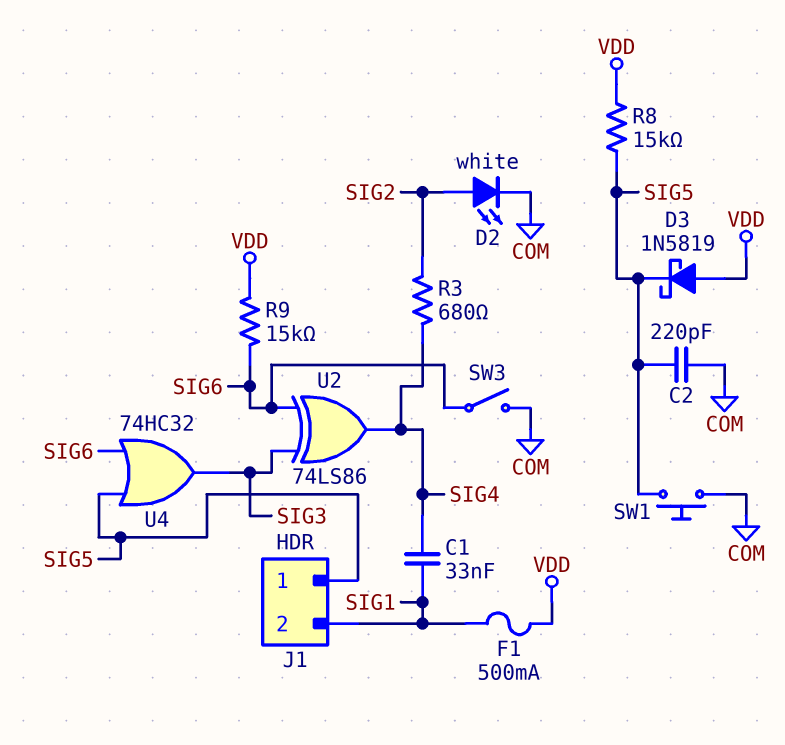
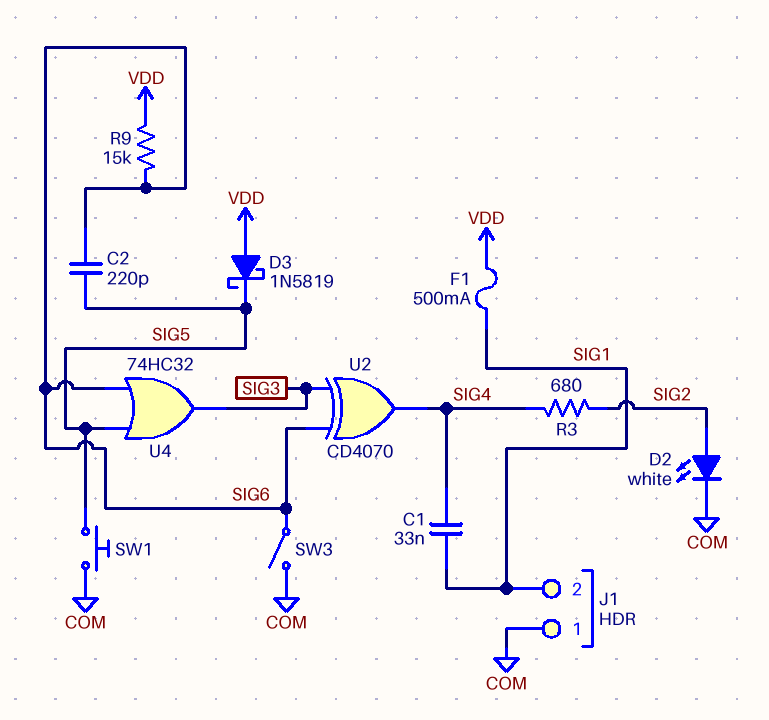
C2: 220pF (COM, SIG5) -> 220pF (SIG5, SIG6)
J1 pin 1: SIG5 -> COM
R8: 15k (SIG5, VDD) -> none
U2: XOR 74LS86 (in SIG3, in SIG6, out SIG4) -> XOR CD4070 (in SIG3, in SIG6, out SIG4)

